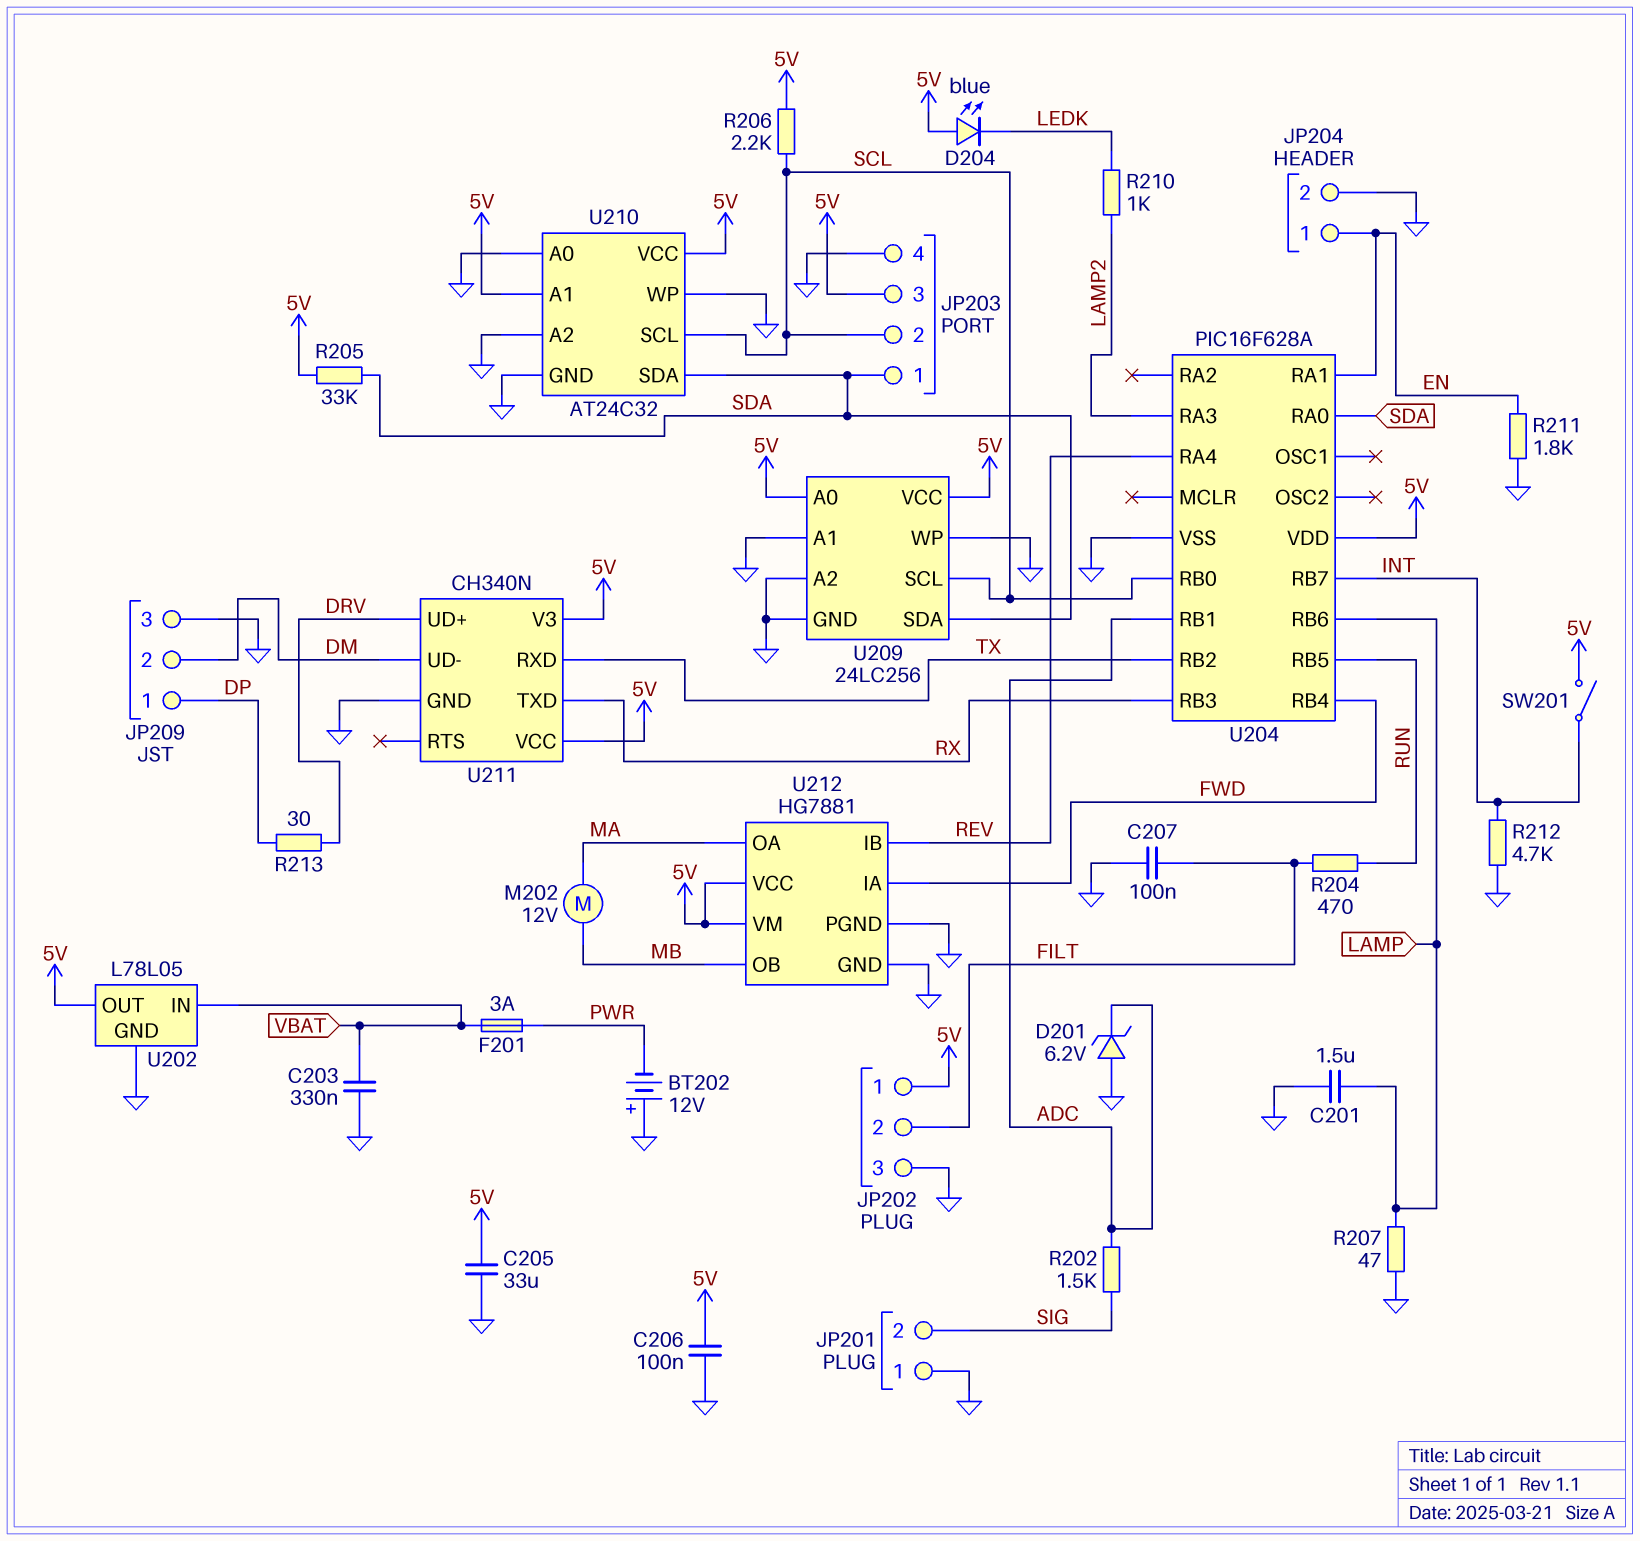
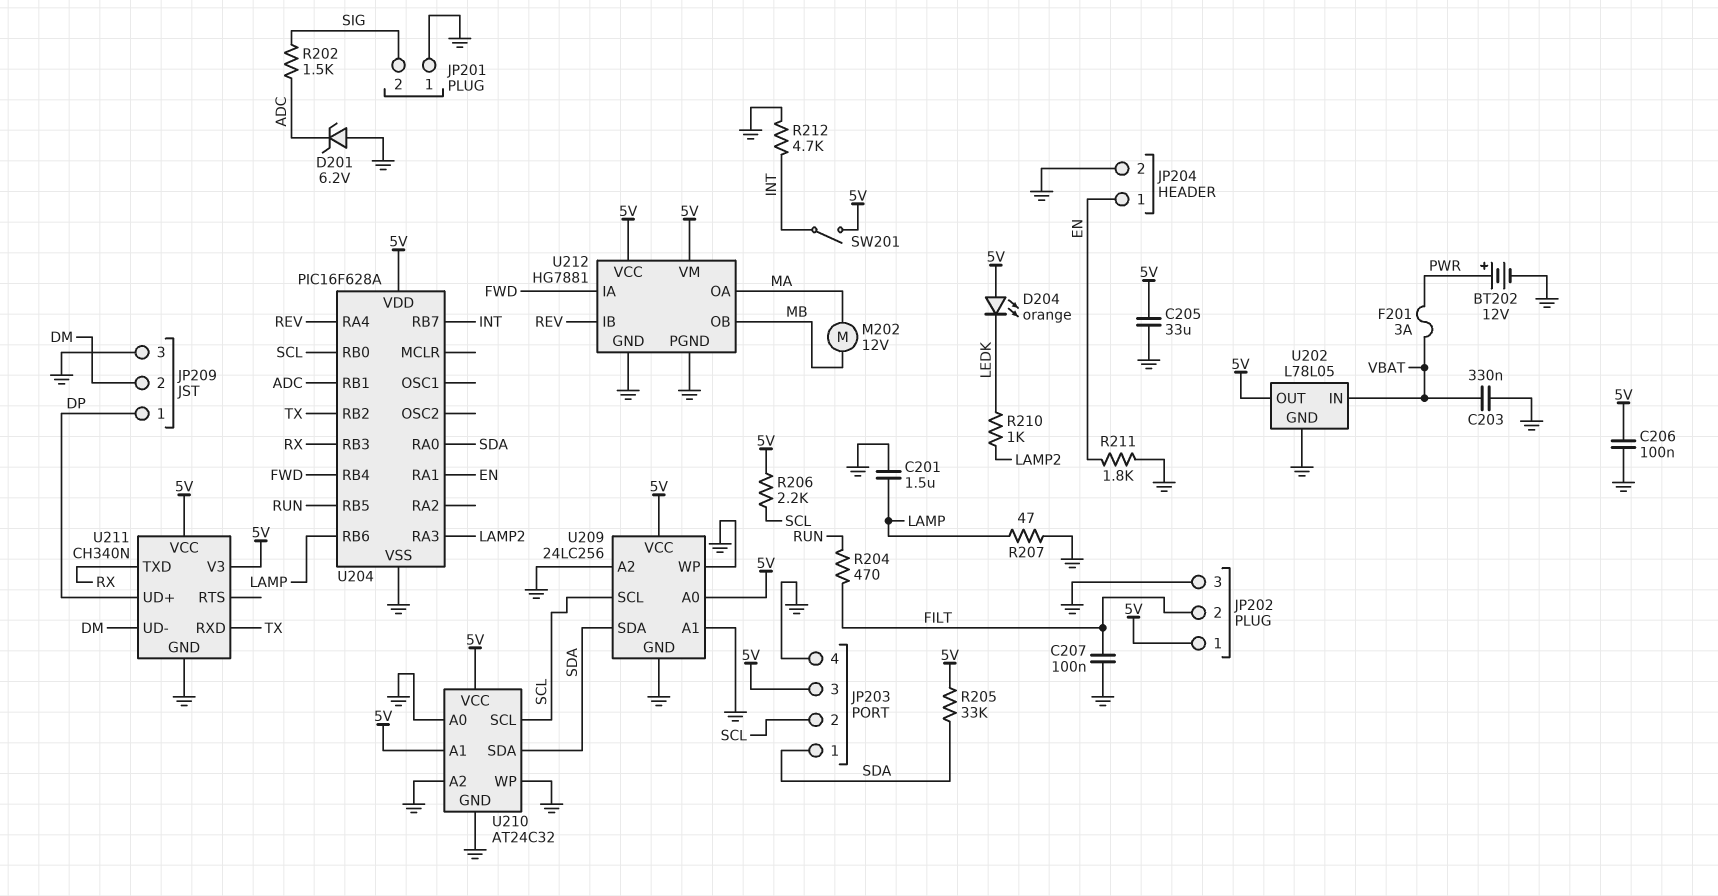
BT202: 12V (plus GND, minus PWR) -> 12V (plus PWR, minus GND)
D204: LED blue (A 5V, K LEDK) -> LED orange (A 5V, K LEDK)
R213: 30 (DP, DRV) -> none
U211 pin UD+: DRV -> DP

